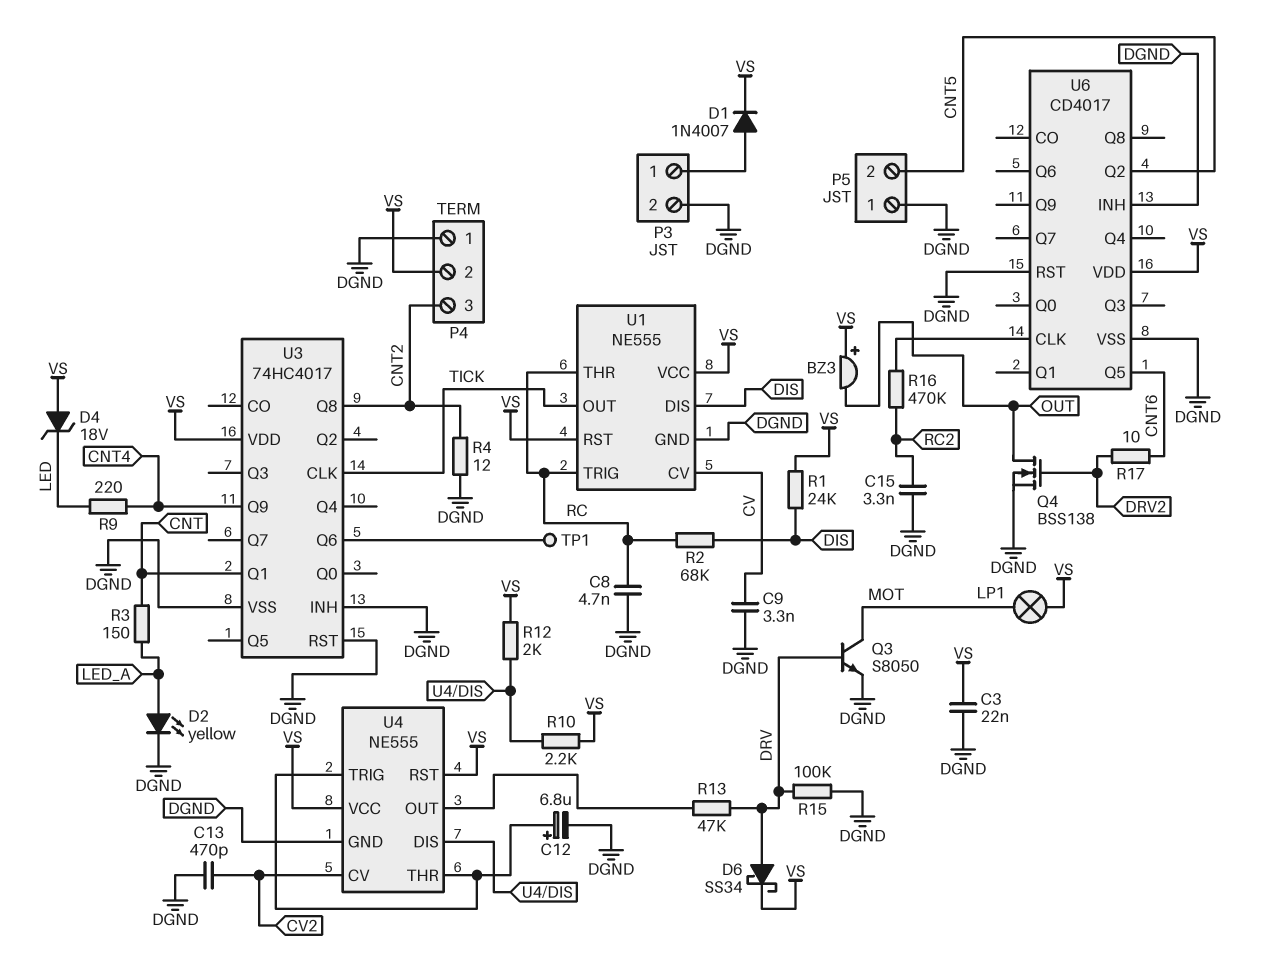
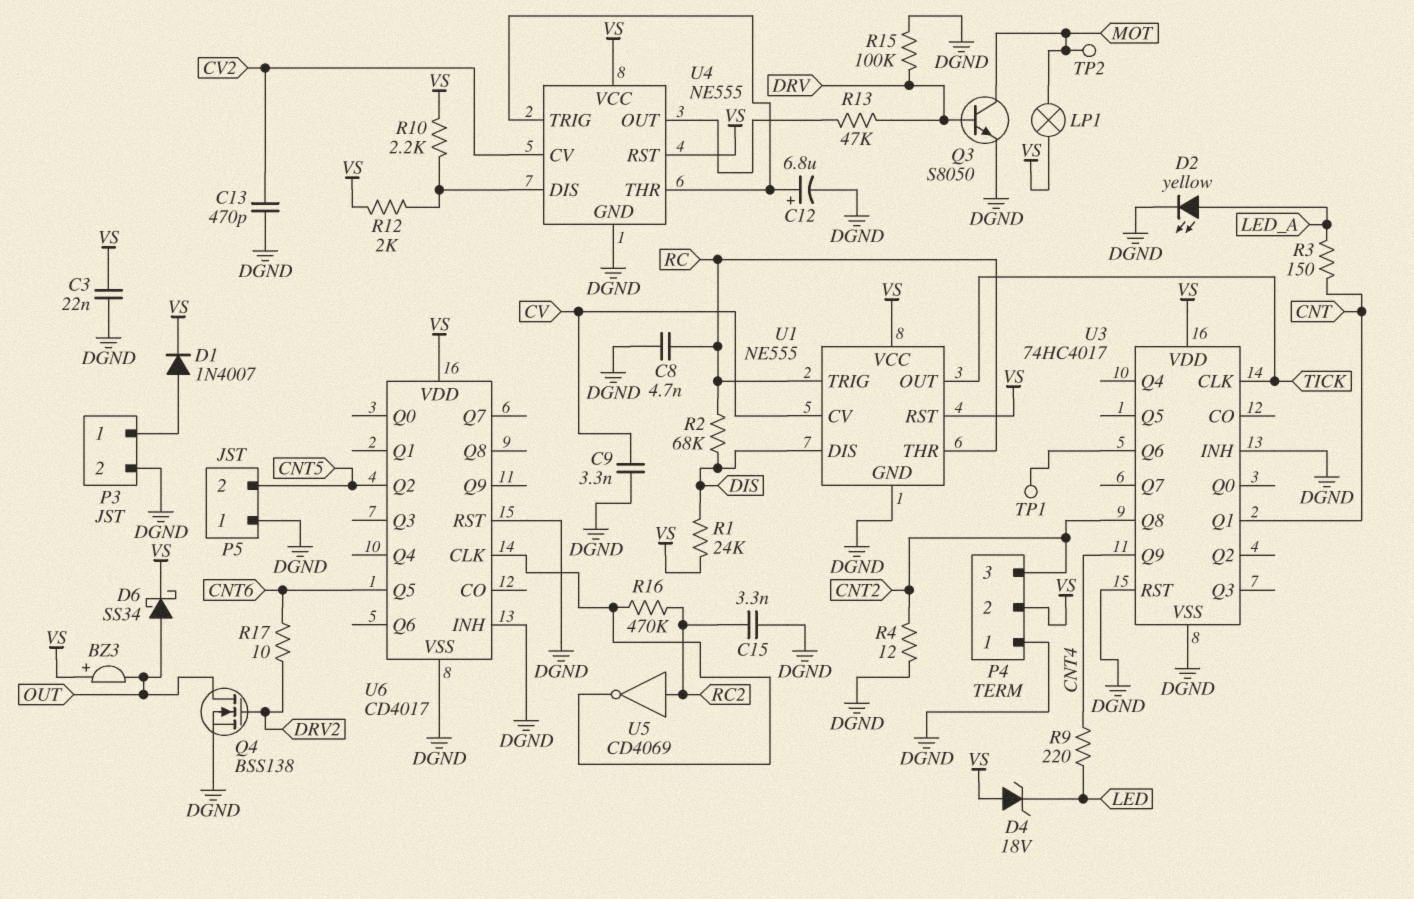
D6: schottky SS34 (A DRV, K VS) -> schottky SS34 (A OUT, K VS)
TP2: none -> test point (MOT)
U5: none -> NOT CD4069 (in RC2, out U6/CLK)

